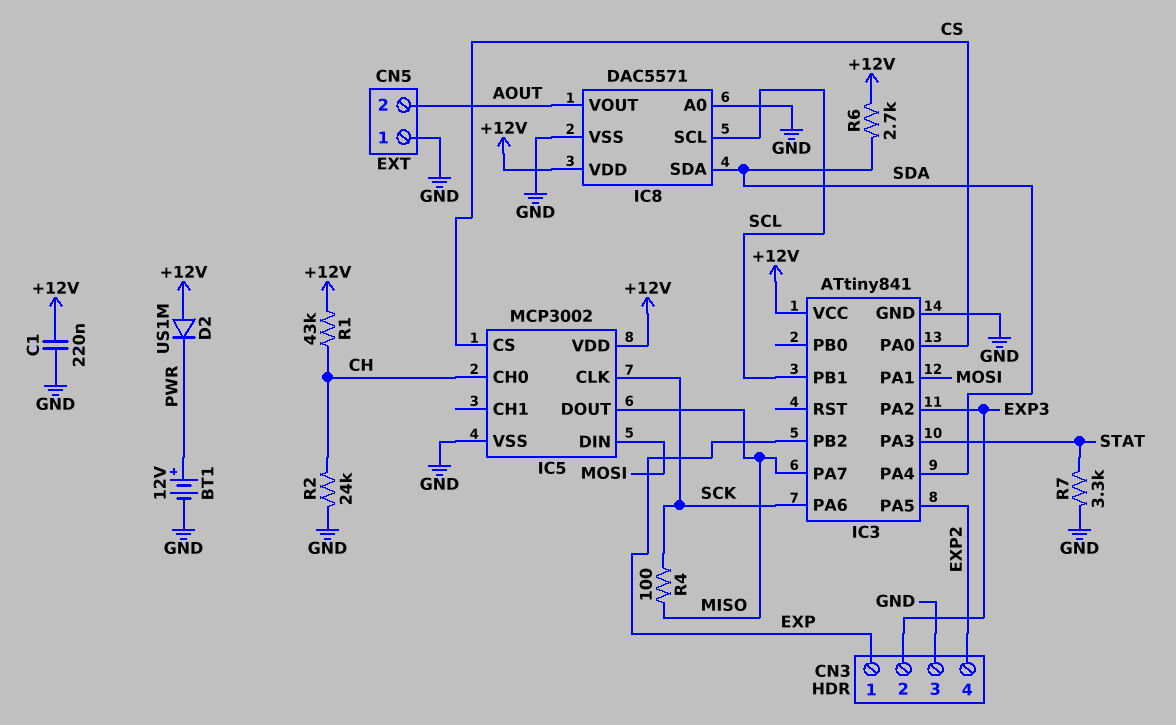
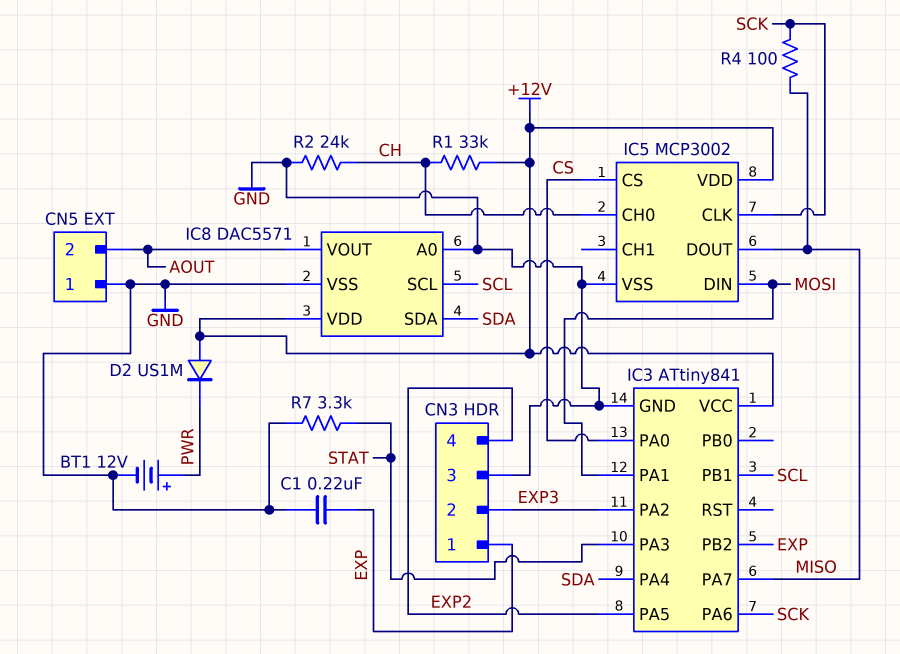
C1: 220nF (+12V, GND) -> 220nF (EXP, GND)
R1: 43k (+12V, CH) -> 33k (+12V, CH)
R6: 2.7k (+12V, SDA) -> none

